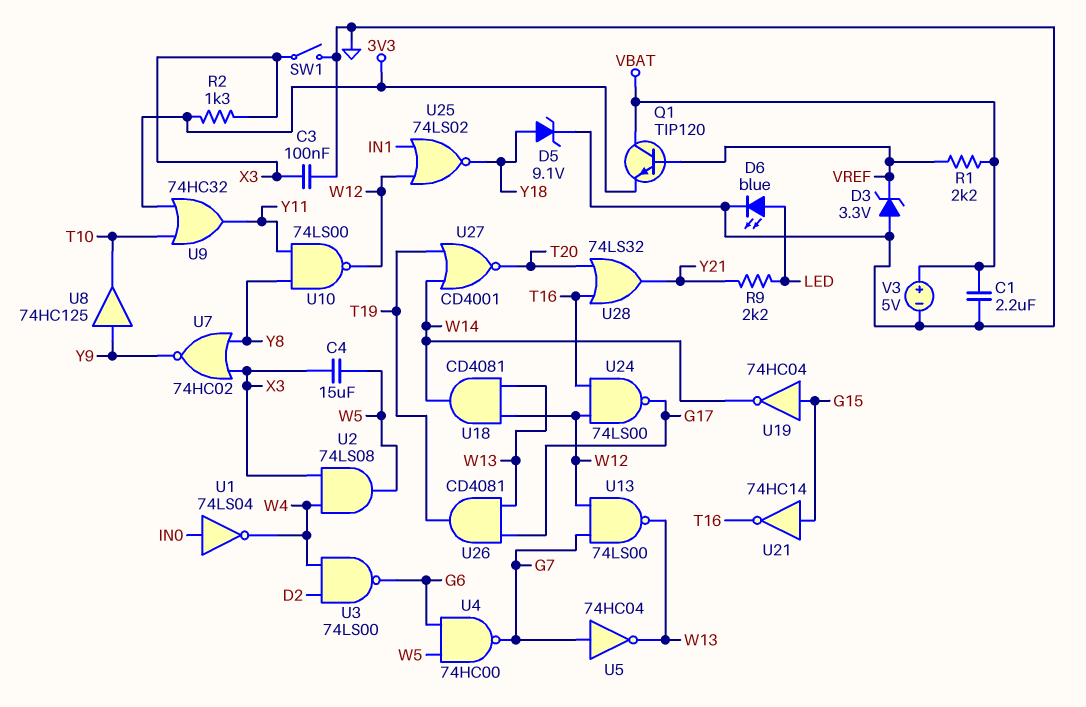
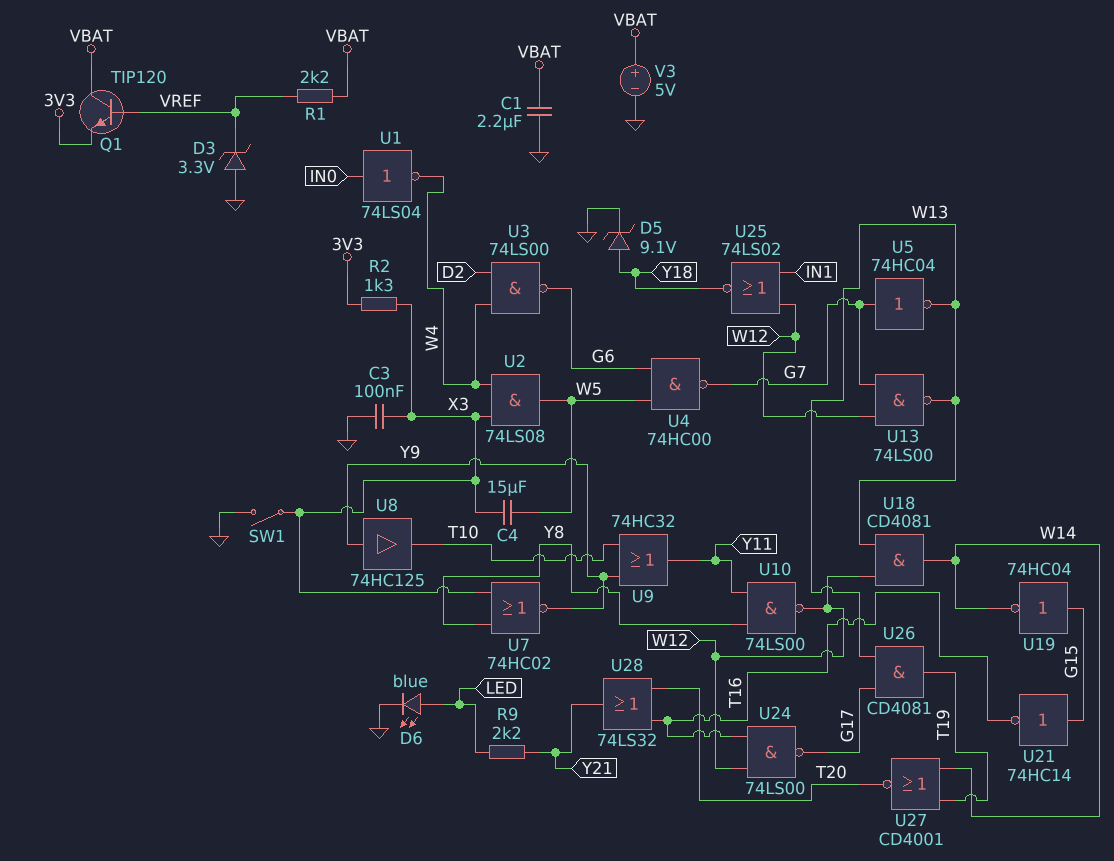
U9: OR 74HC32 (in 3V3, in T10, out Y11) -> OR 74HC32 (in T10, in Y9, out Y11)

